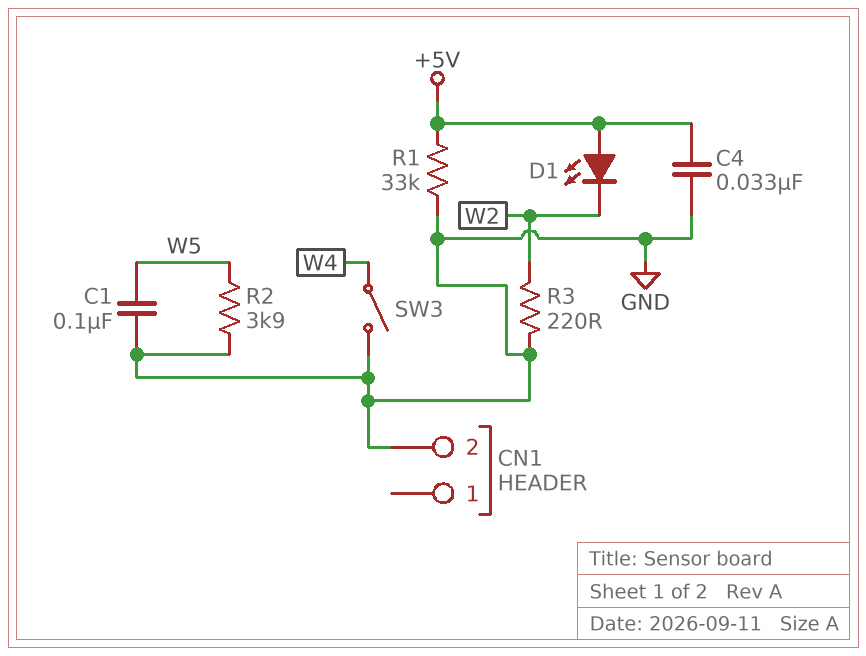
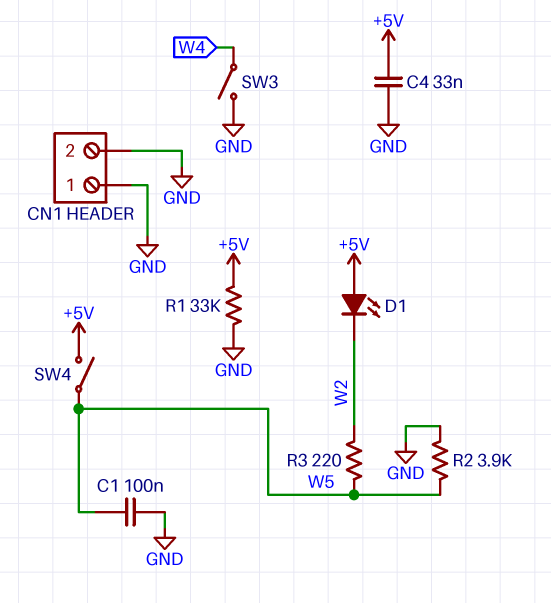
CN1 pin 1: none -> GND
R3: 220 (GND, W2) -> 220 (W2, W5)
SW4: none -> switch (+5V, W5)

